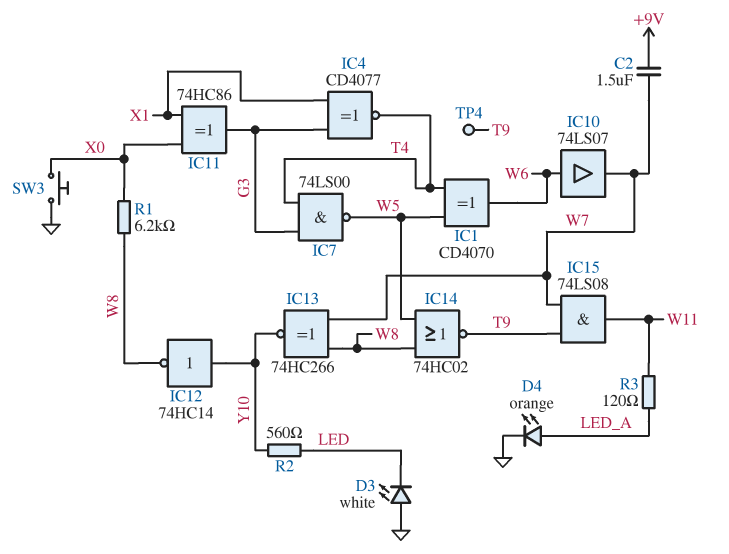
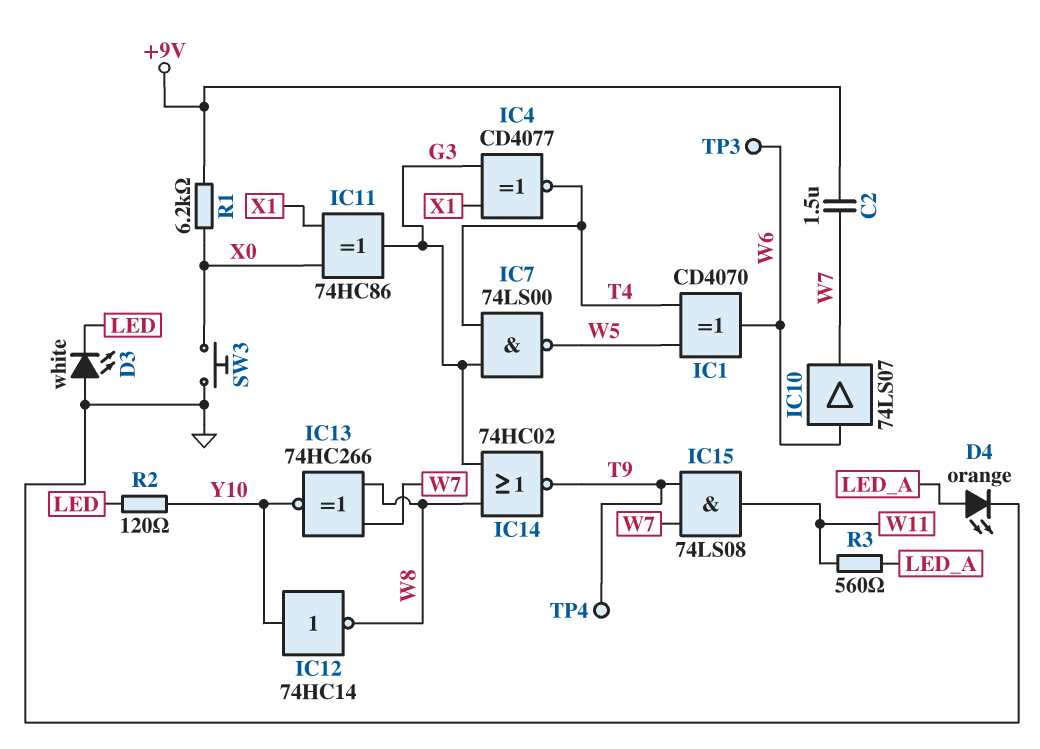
IC14: NOR 74HC02 (in W5, in W8, out T9) -> NOR 74HC02 (in G3, in W8, out T9)
R1: 6.2k (W8, X0) -> 6.2k (+9V, X0)
R2: 560 (LED, Y10) -> 120 (LED, Y10)
R3: 120 (LED_A, W11) -> 560 (LED_A, W11)
TP3: none -> test point (W6)

